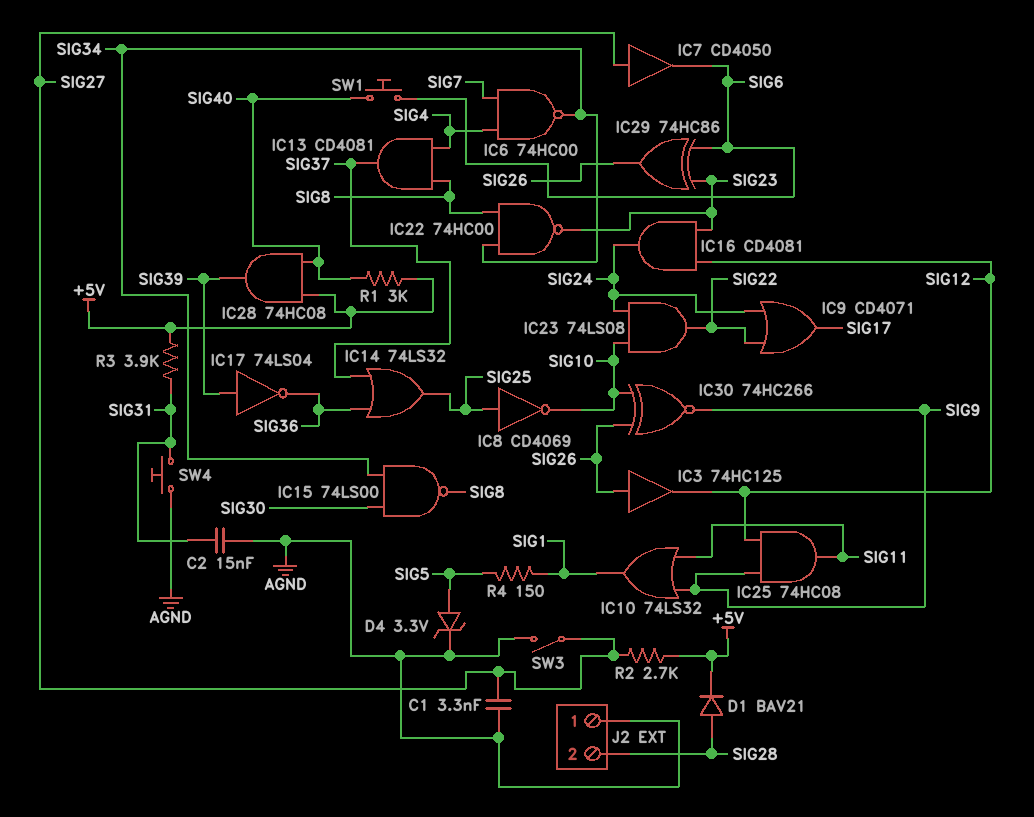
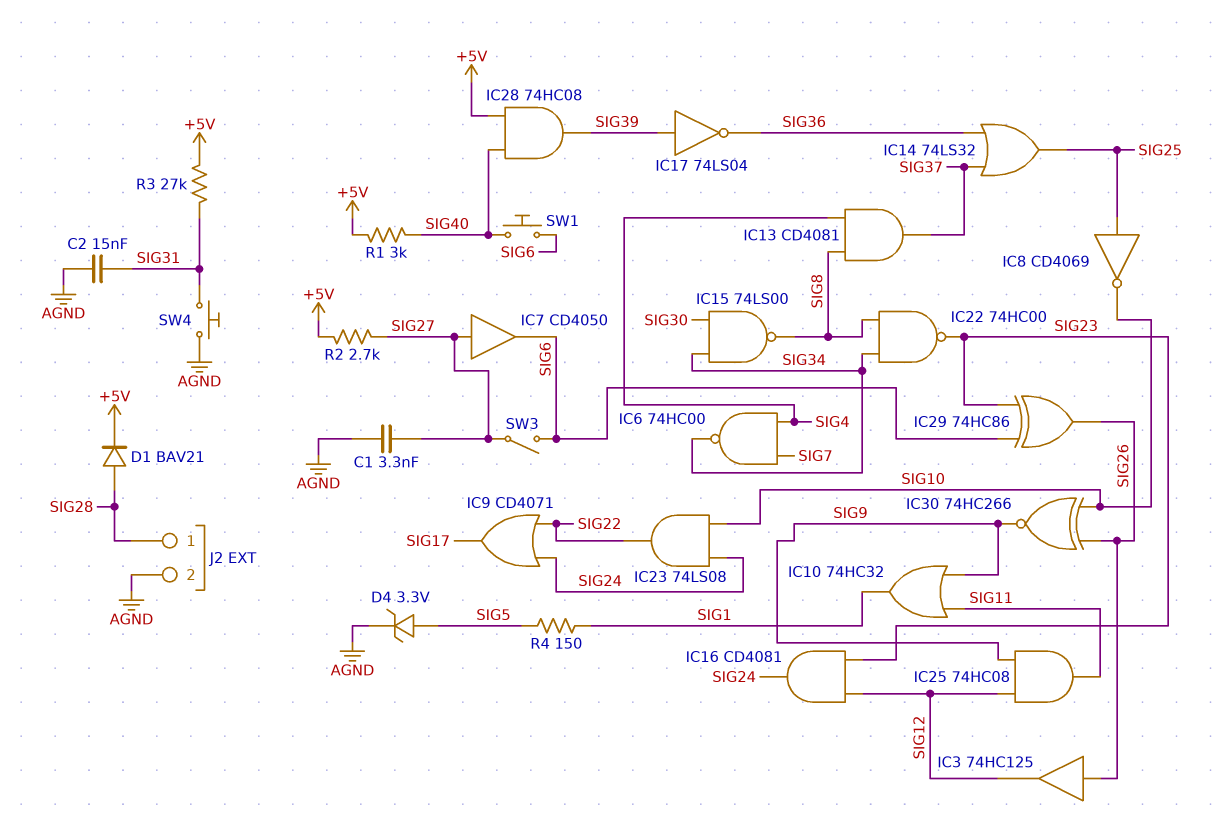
IC10: OR 74LS32 (in SIG9, in SIG11, out SIG1) -> OR 74HC32 (in SIG9, in SIG11, out SIG1)
J2 pin 1: AGND -> SIG28
J2 pin 2: SIG28 -> AGND
R3: 3.9k (+5V, SIG31) -> 27k (+5V, SIG31)
SW3: switch (AGND, SIG27) -> switch (SIG6, SIG27)

